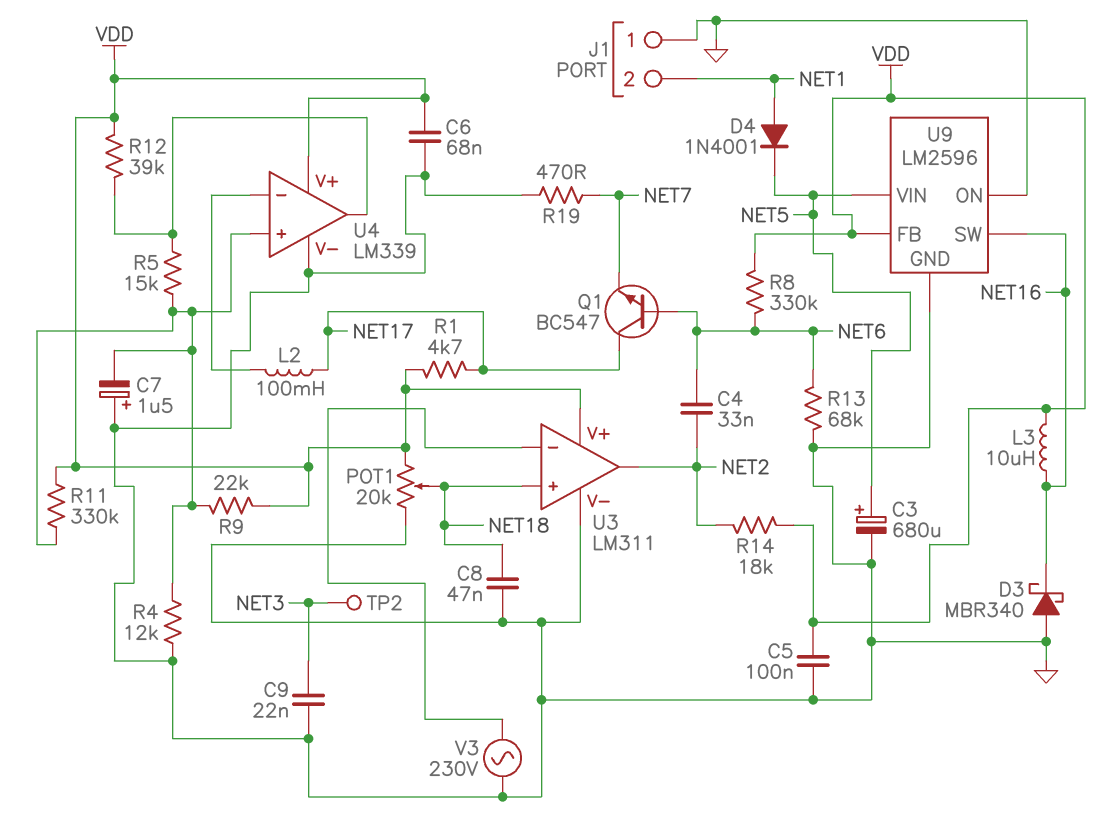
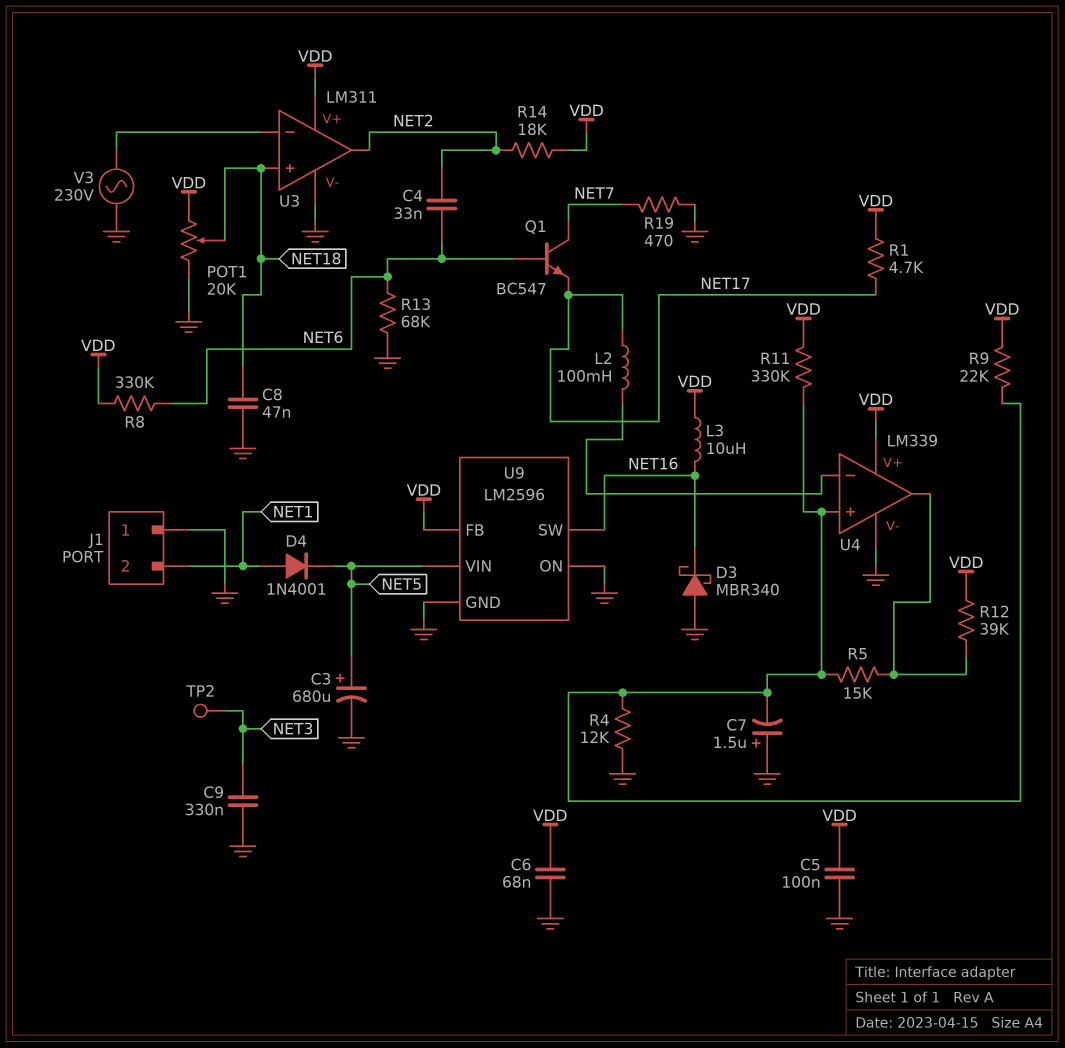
C9: 22nF (GND, NET3) -> 330nF (GND, NET3)
Q1: NPN BC547 (B NET6, C NET17, E NET7) -> NPN BC547 (B NET6, C NET7, E NET17)

